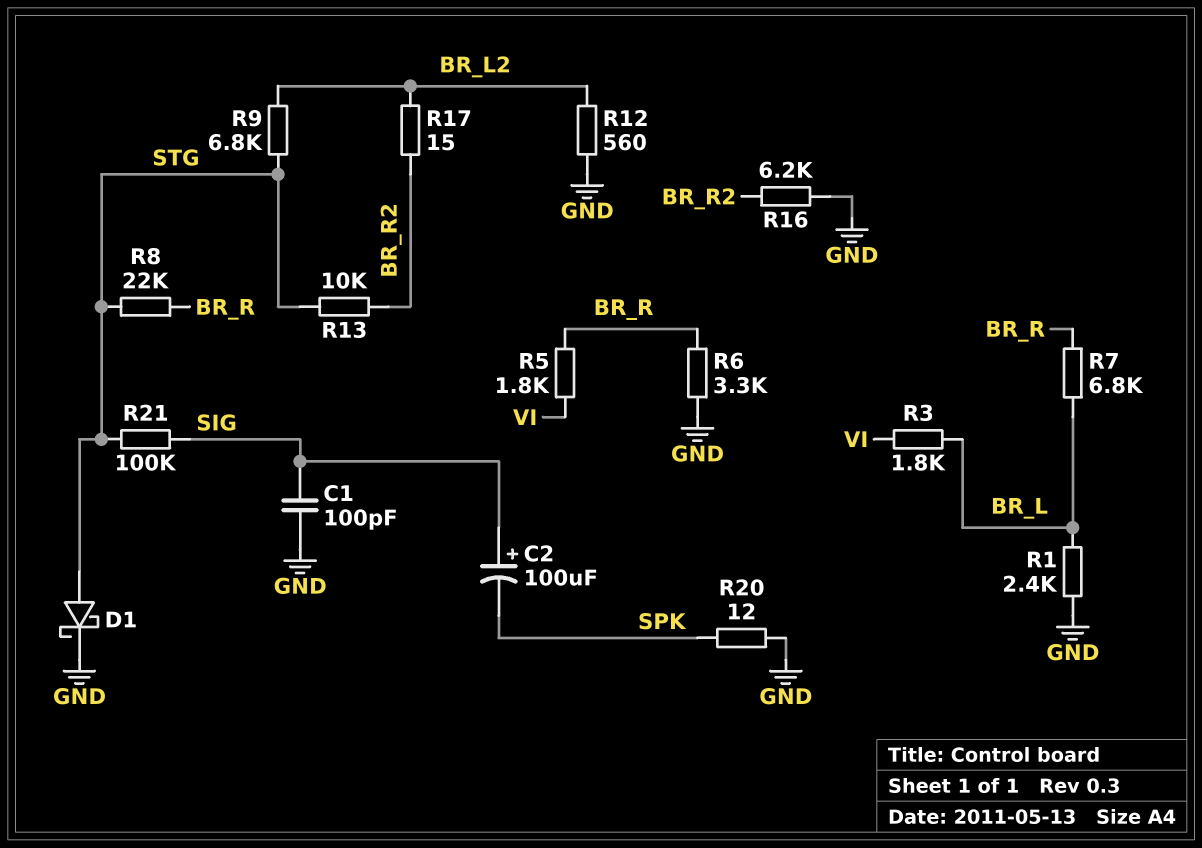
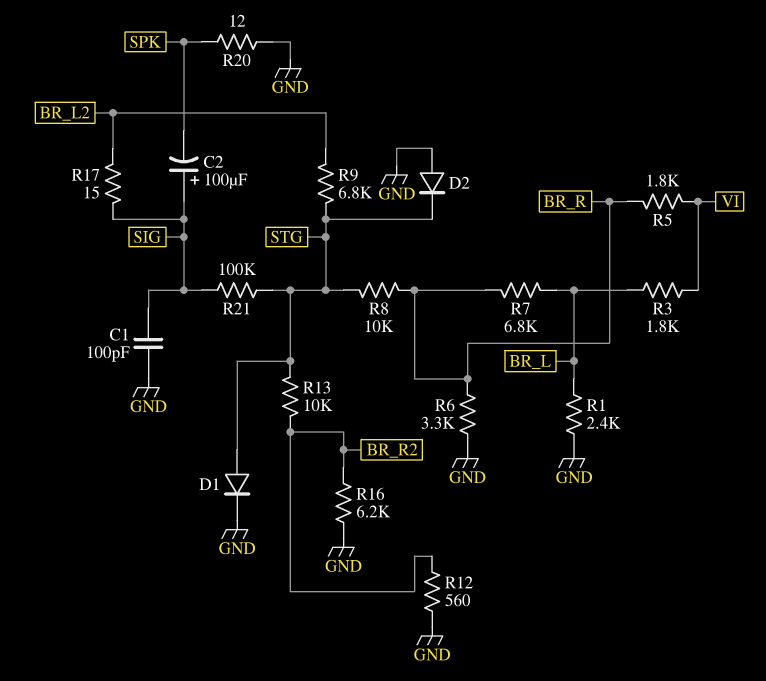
D1: schottky (A STG, K GND) -> diode (A STG, K GND)
D2: none -> diode (A GND, K STG)
R8: 22k (BR_R, STG) -> 10k (BR_R, STG)
R12: 560 (BR_L2, GND) -> 560 (BR_R2, GND)
R17: 15 (BR_L2, BR_R2) -> 15 (BR_L2, SIG)

